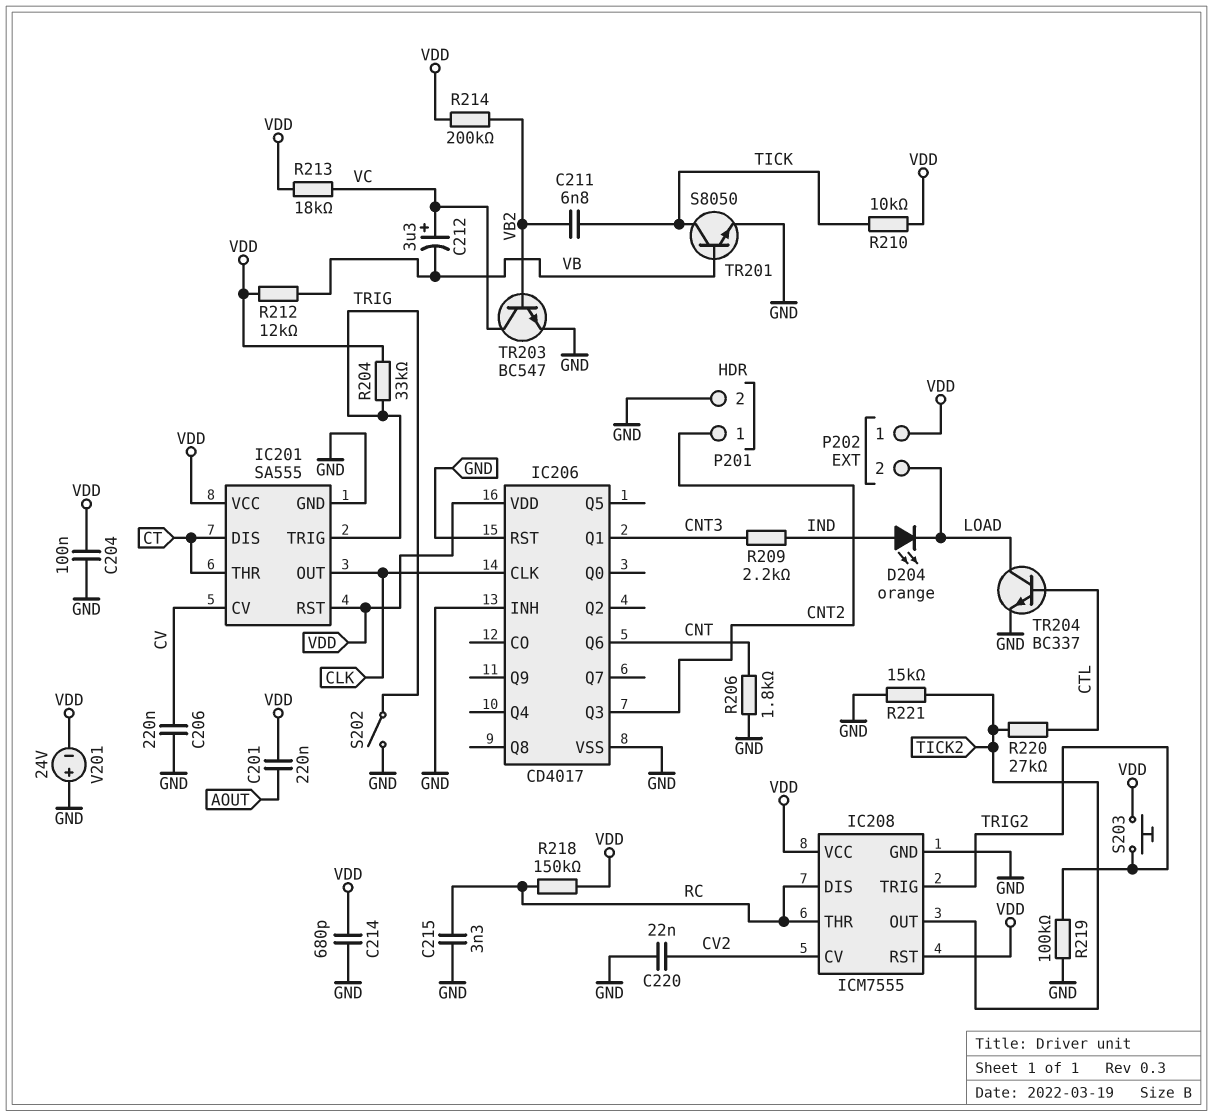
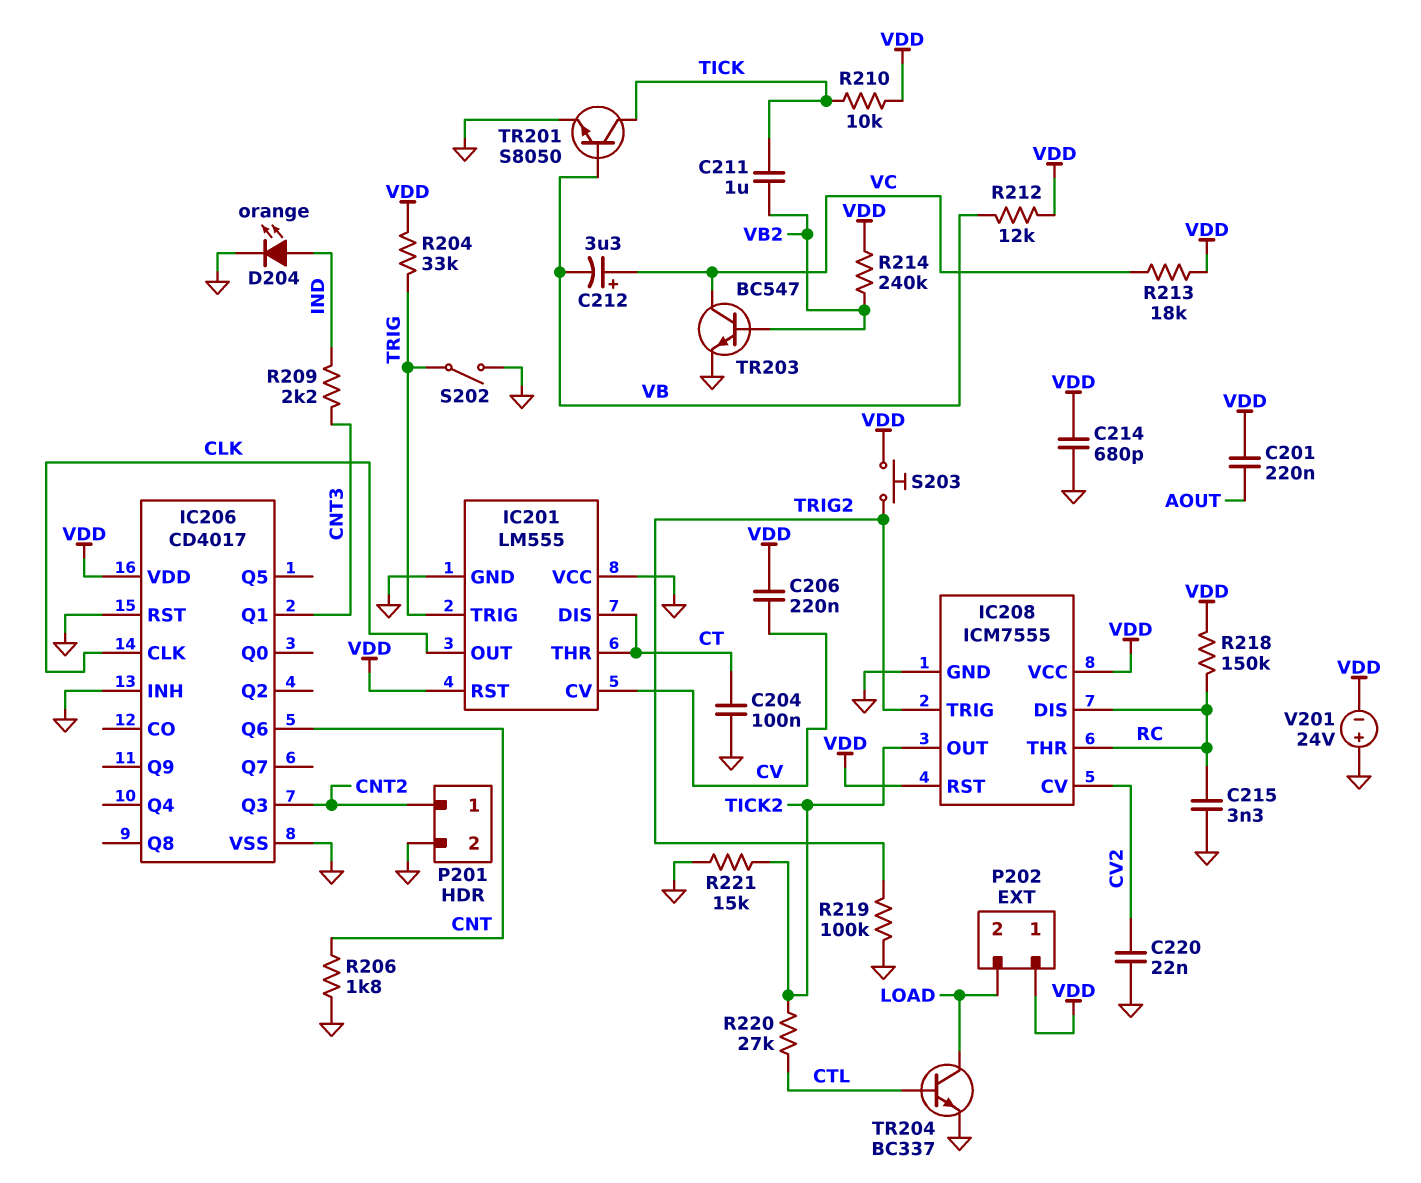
C204: 100nF (GND, VDD) -> 100nF (CT, GND)
C206: 220nF (CV, GND) -> 220nF (CV, VDD)
C211: 6.8nF (TICK, VB2) -> 1uF (TICK, VB2)
D204: LED orange (A IND, K LOAD) -> LED orange (A IND, K GND)
IC201: SA555 -> LM555
IC201 pin VCC: VDD -> GND
R214: 200k (VB2, VDD) -> 240k (VB2, VDD)

